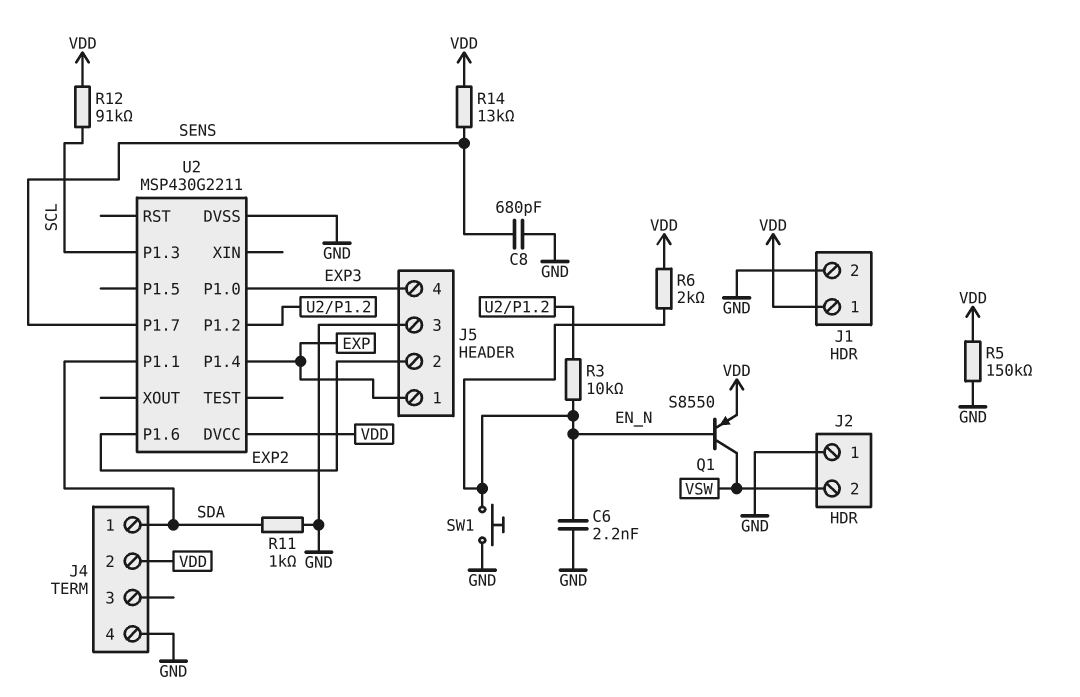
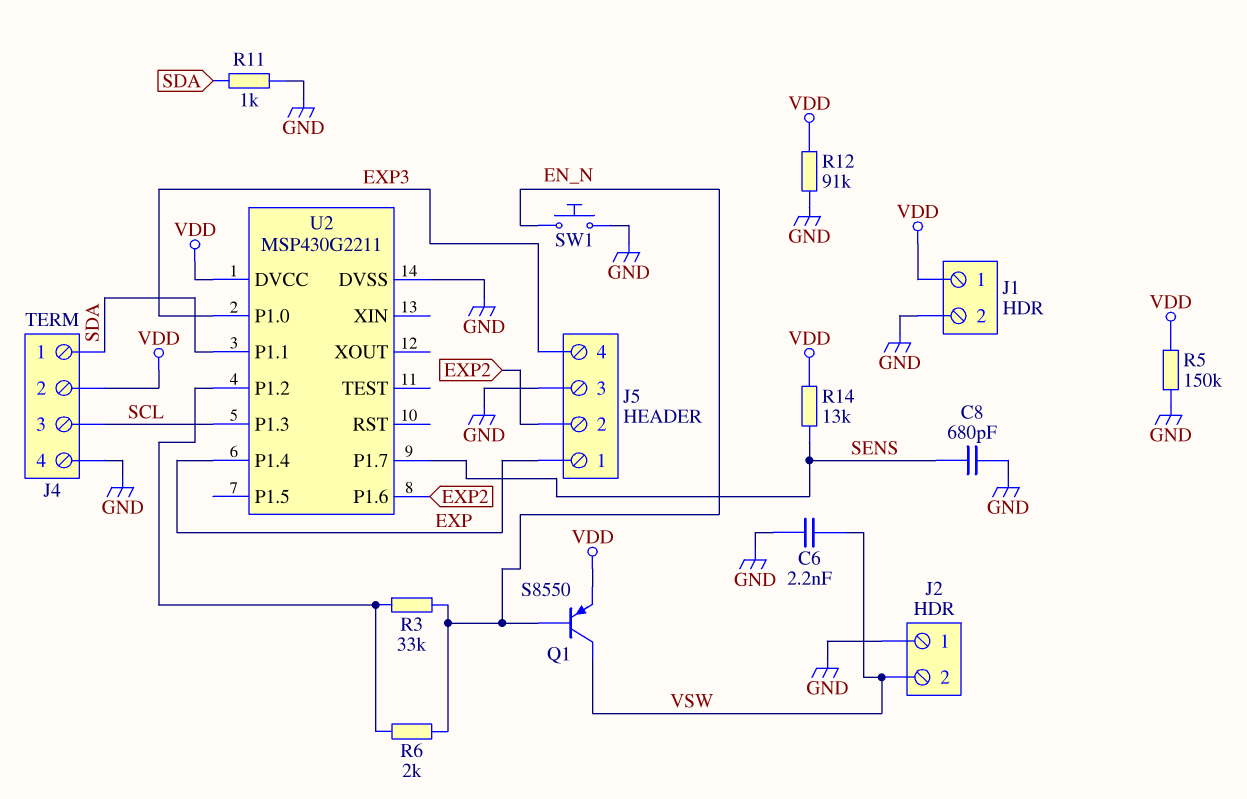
C6: 2.2nF (EN_N, GND) -> 2.2nF (GND, VSW)
J4 pin 3: none -> SCL
R3: 10k (EN_N, U2/P1.2) -> 33k (EN_N, U2/P1.2)
R6: 2k (EN_N, VDD) -> 2k (EN_N, U2/P1.2)
R12: 91k (SCL, VDD) -> 91k (GND, VDD)

